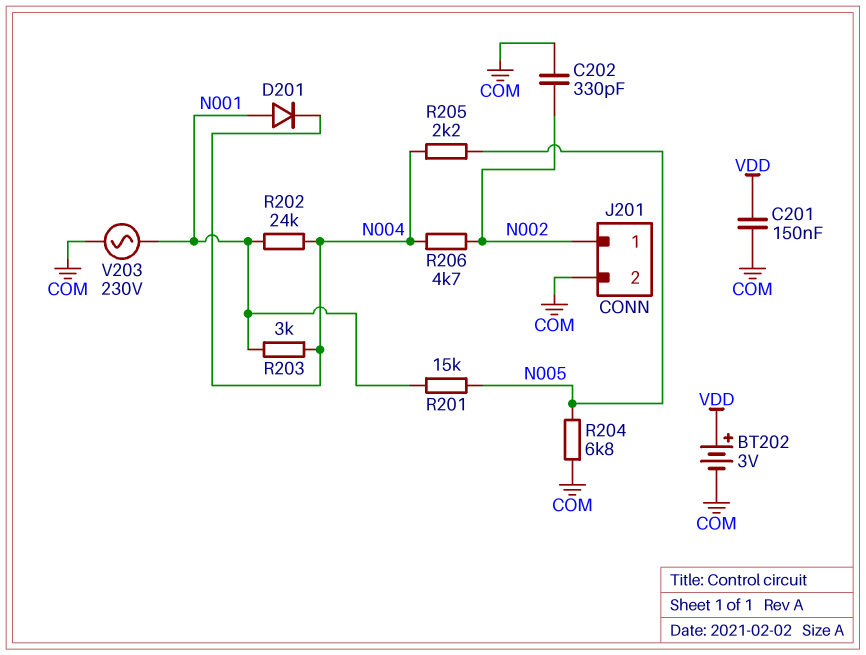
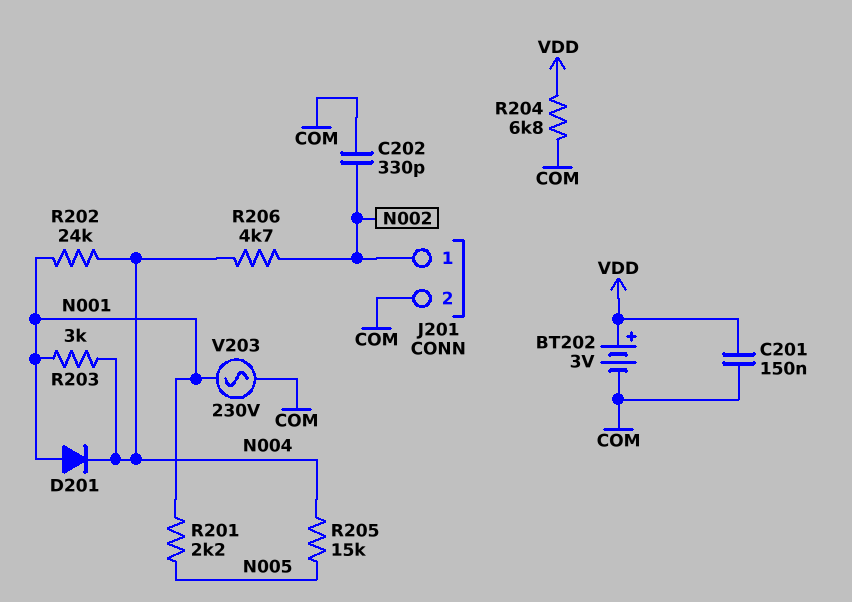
R201: 15k (N001, N005) -> 2.2k (N001, N005)
R204: 6.8k (COM, N005) -> 6.8k (COM, VDD)
R205: 2.2k (N004, N005) -> 15k (N004, N005)

